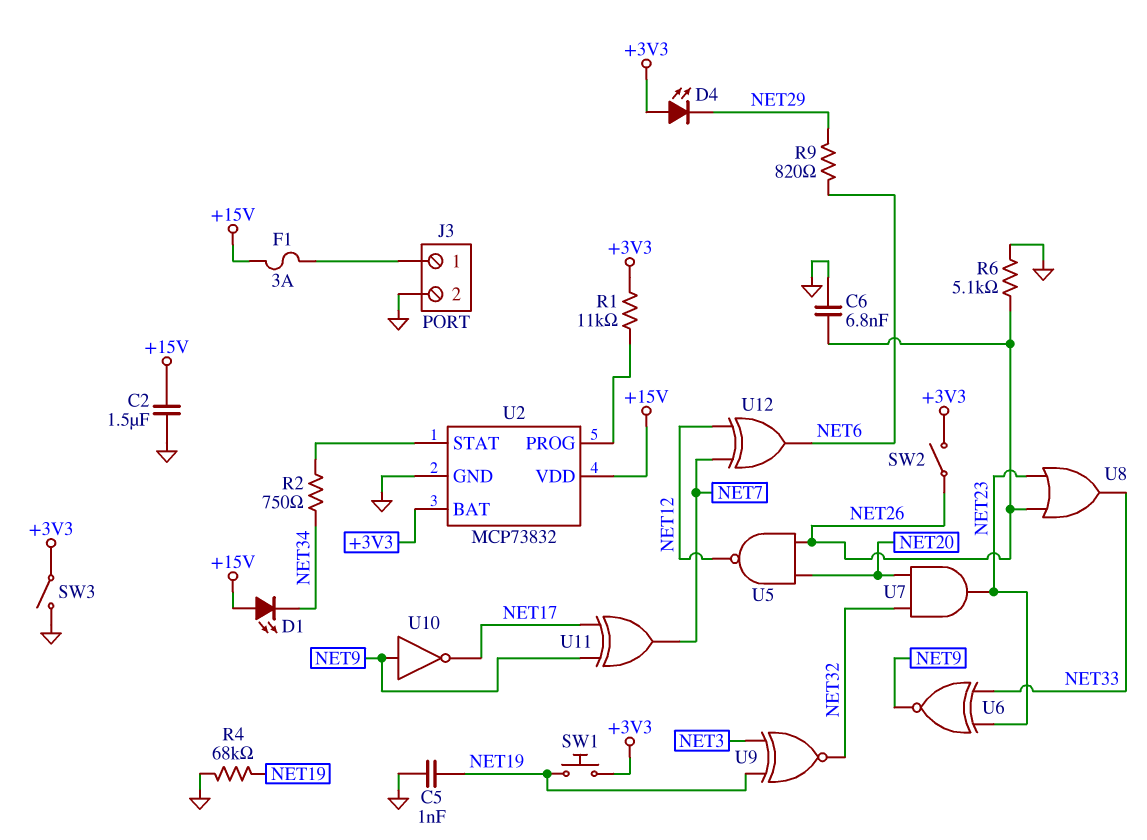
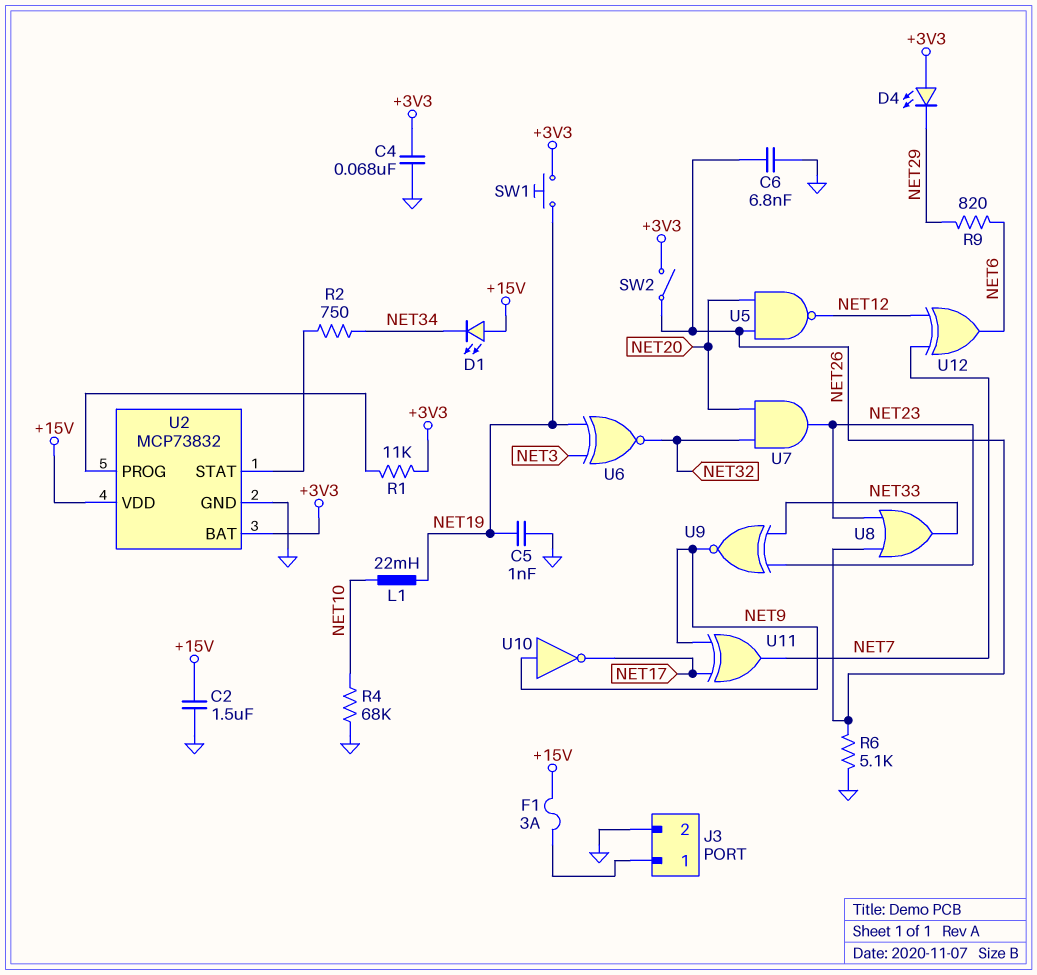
C4: none -> 68nF (+3V3, GND)
L1: none -> 22mH (NET10, NET19)
R4: 68k (GND, NET19) -> 68k (GND, NET10)
SW3: switch (+3V3, GND) -> none
U6: XNOR (in NET23, in NET33, out NET9) -> XNOR (in NET3, in NET19, out NET32)
U9: XNOR (in NET3, in NET19, out NET32) -> XNOR (in NET23, in NET33, out NET9)

